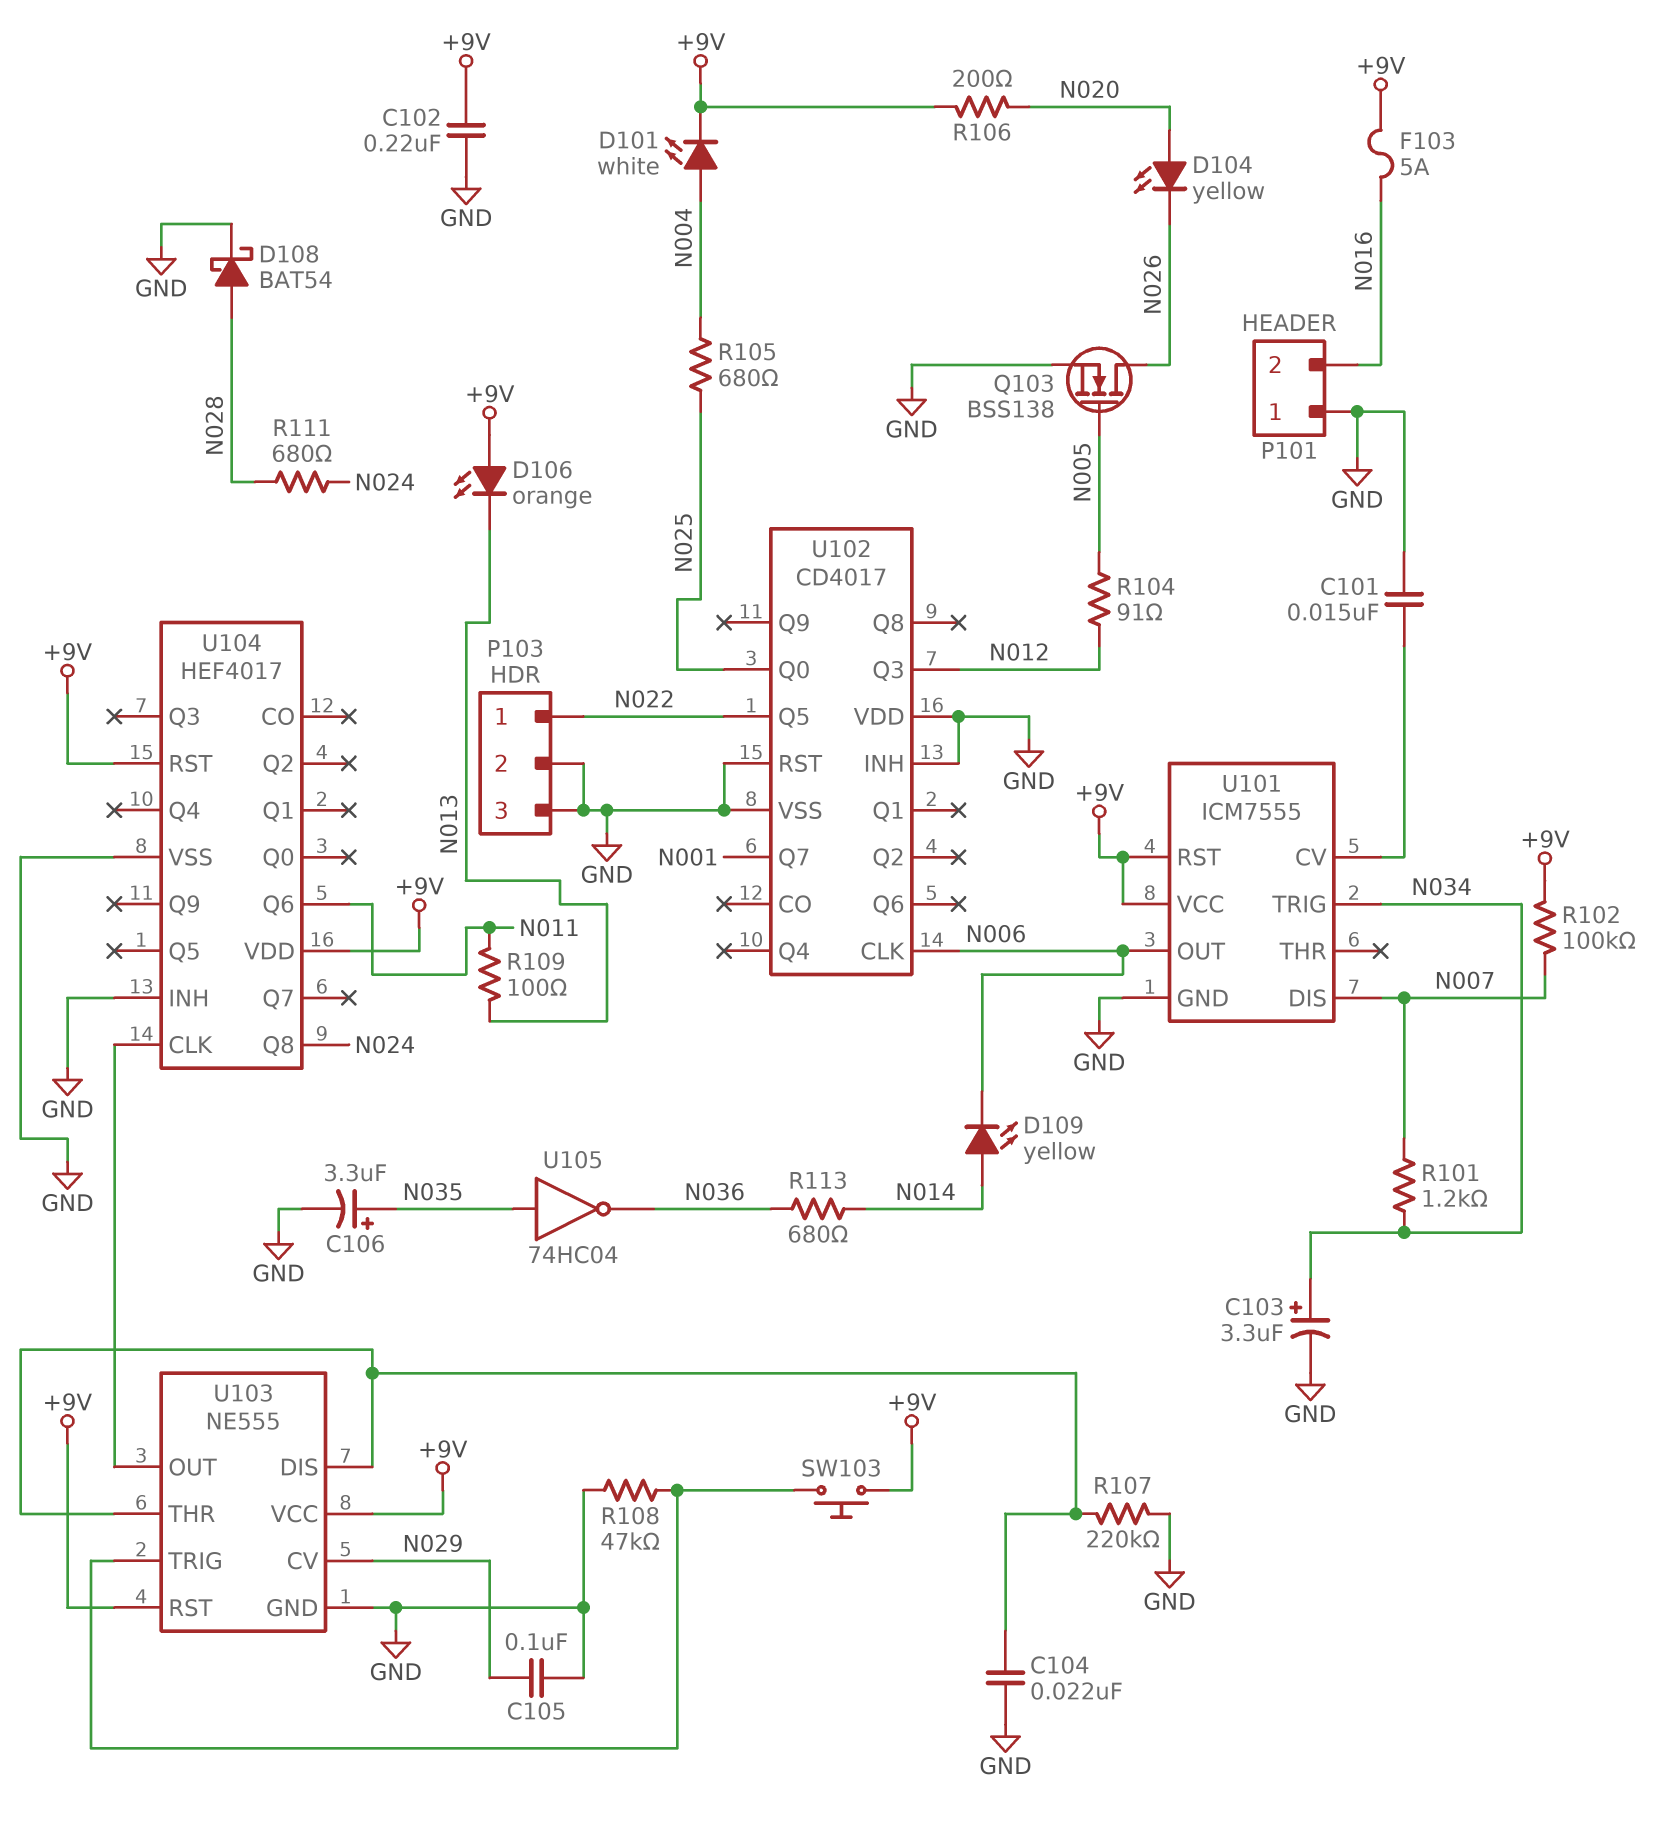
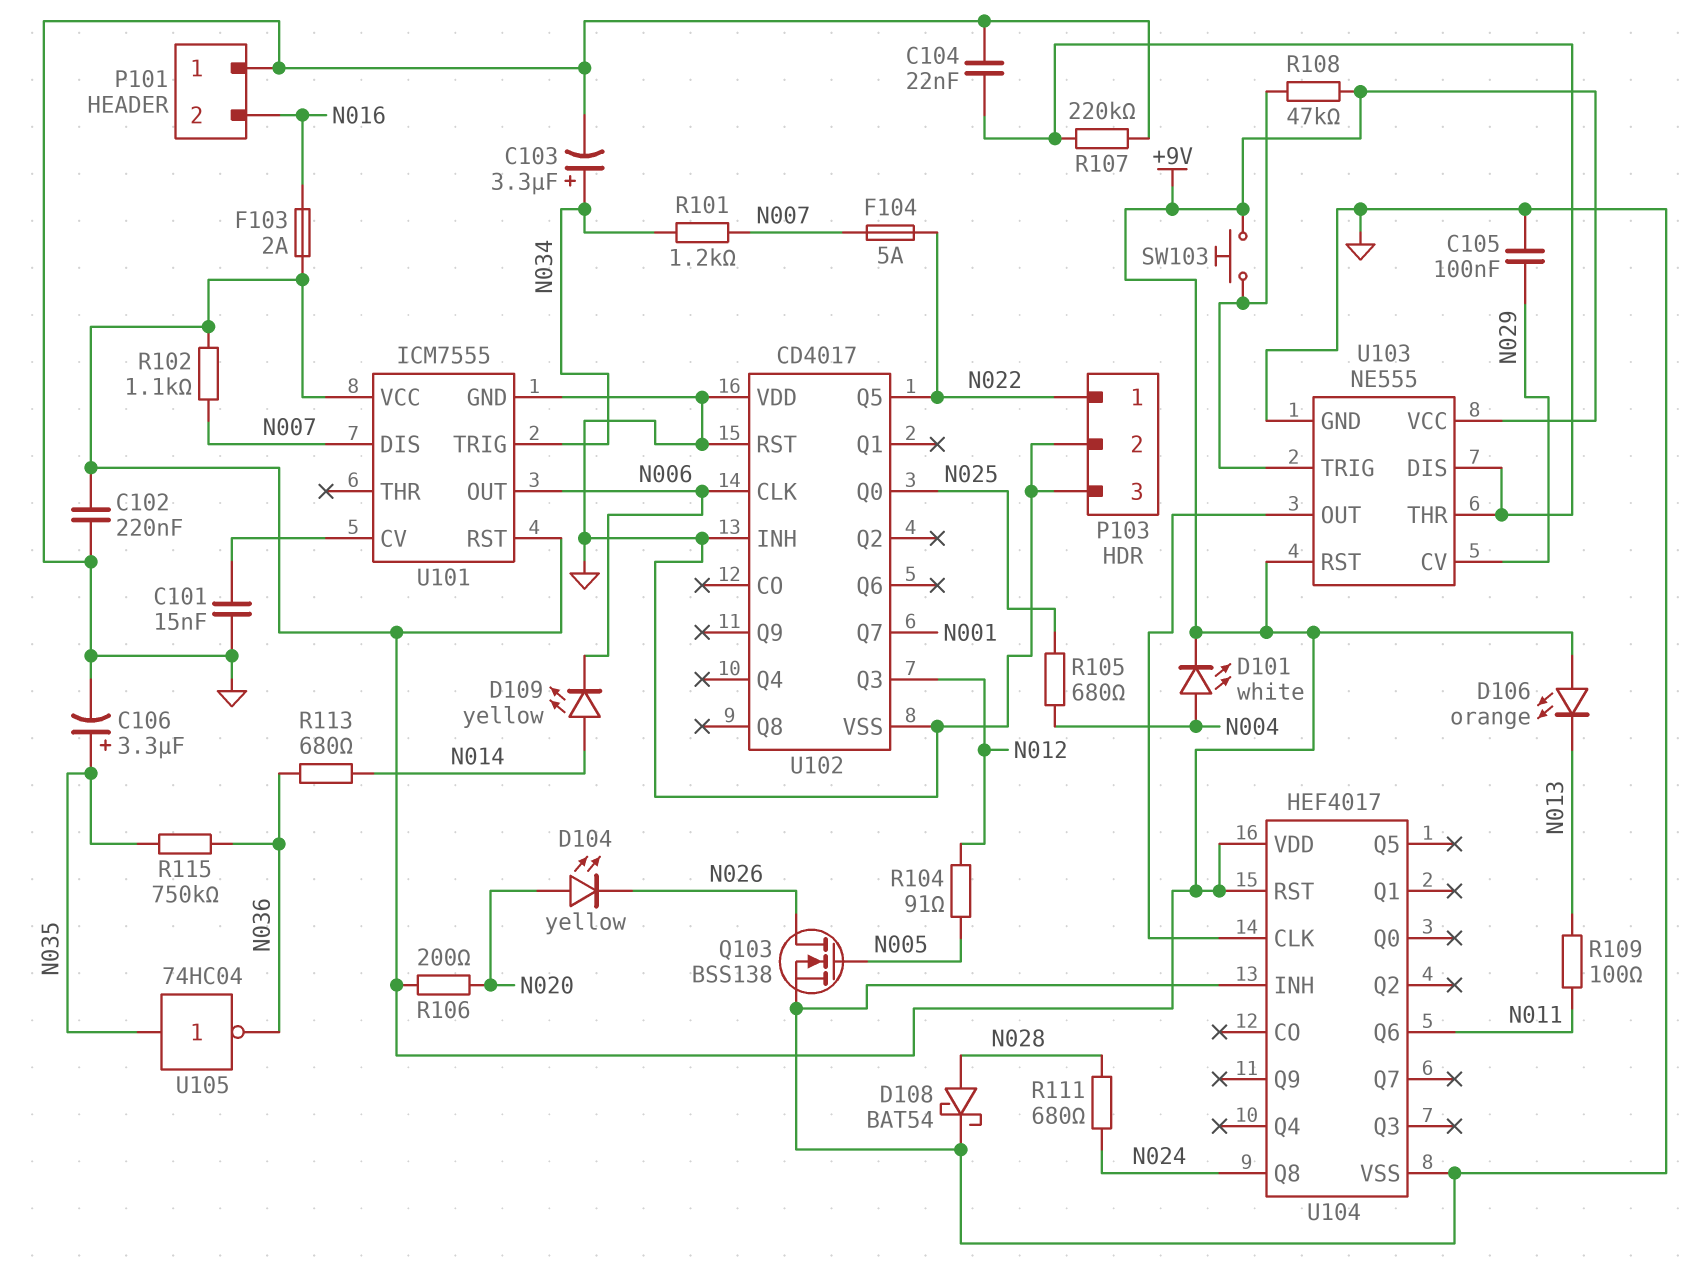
F103: 5A (+9V, N016) -> 2A (+9V, N016)
F104: none -> 5A (N007, N022)
R102: 100k (+9V, N007) -> 1.1k (+9V, N007)
R108: 47k (GND, U103/TRIG) -> 47k (+9V, U103/TRIG)
R115: none -> 750k (N035, N036)

